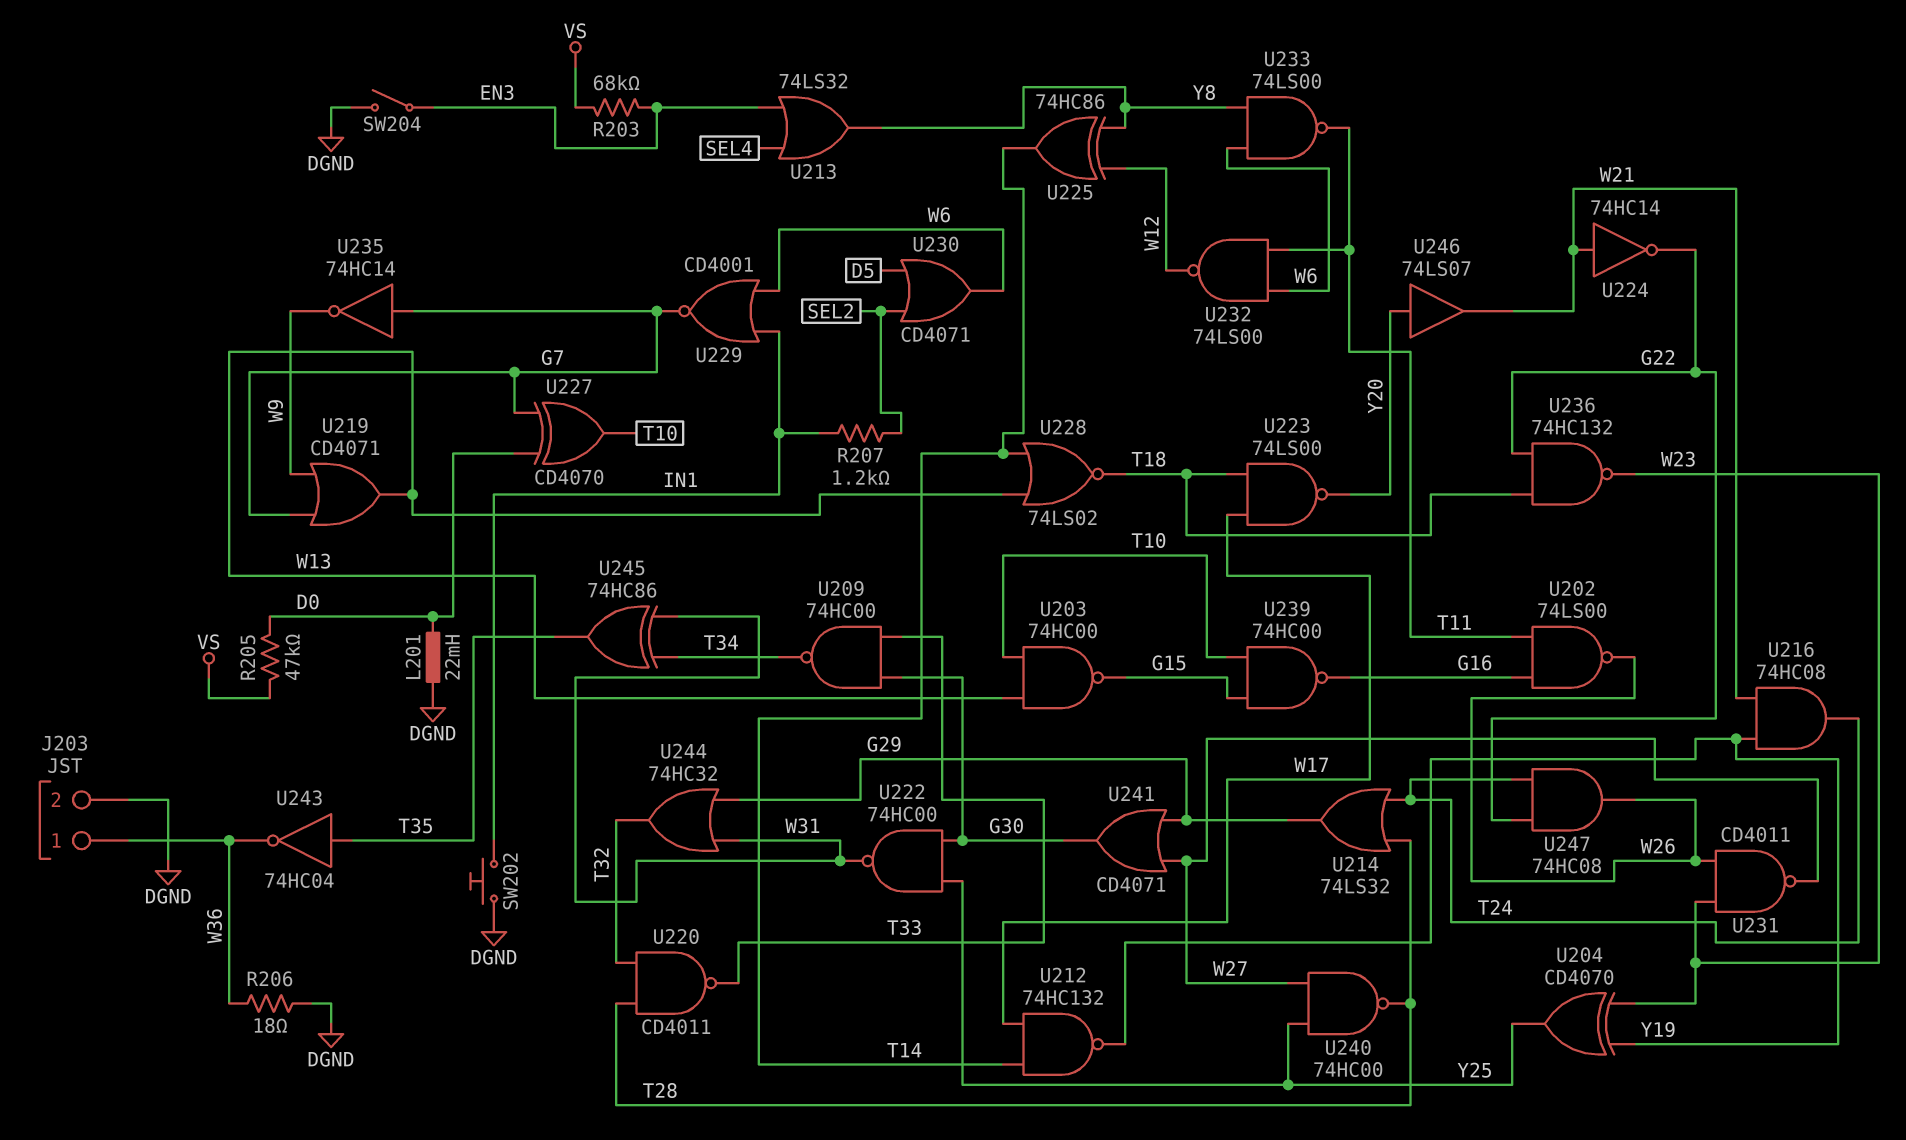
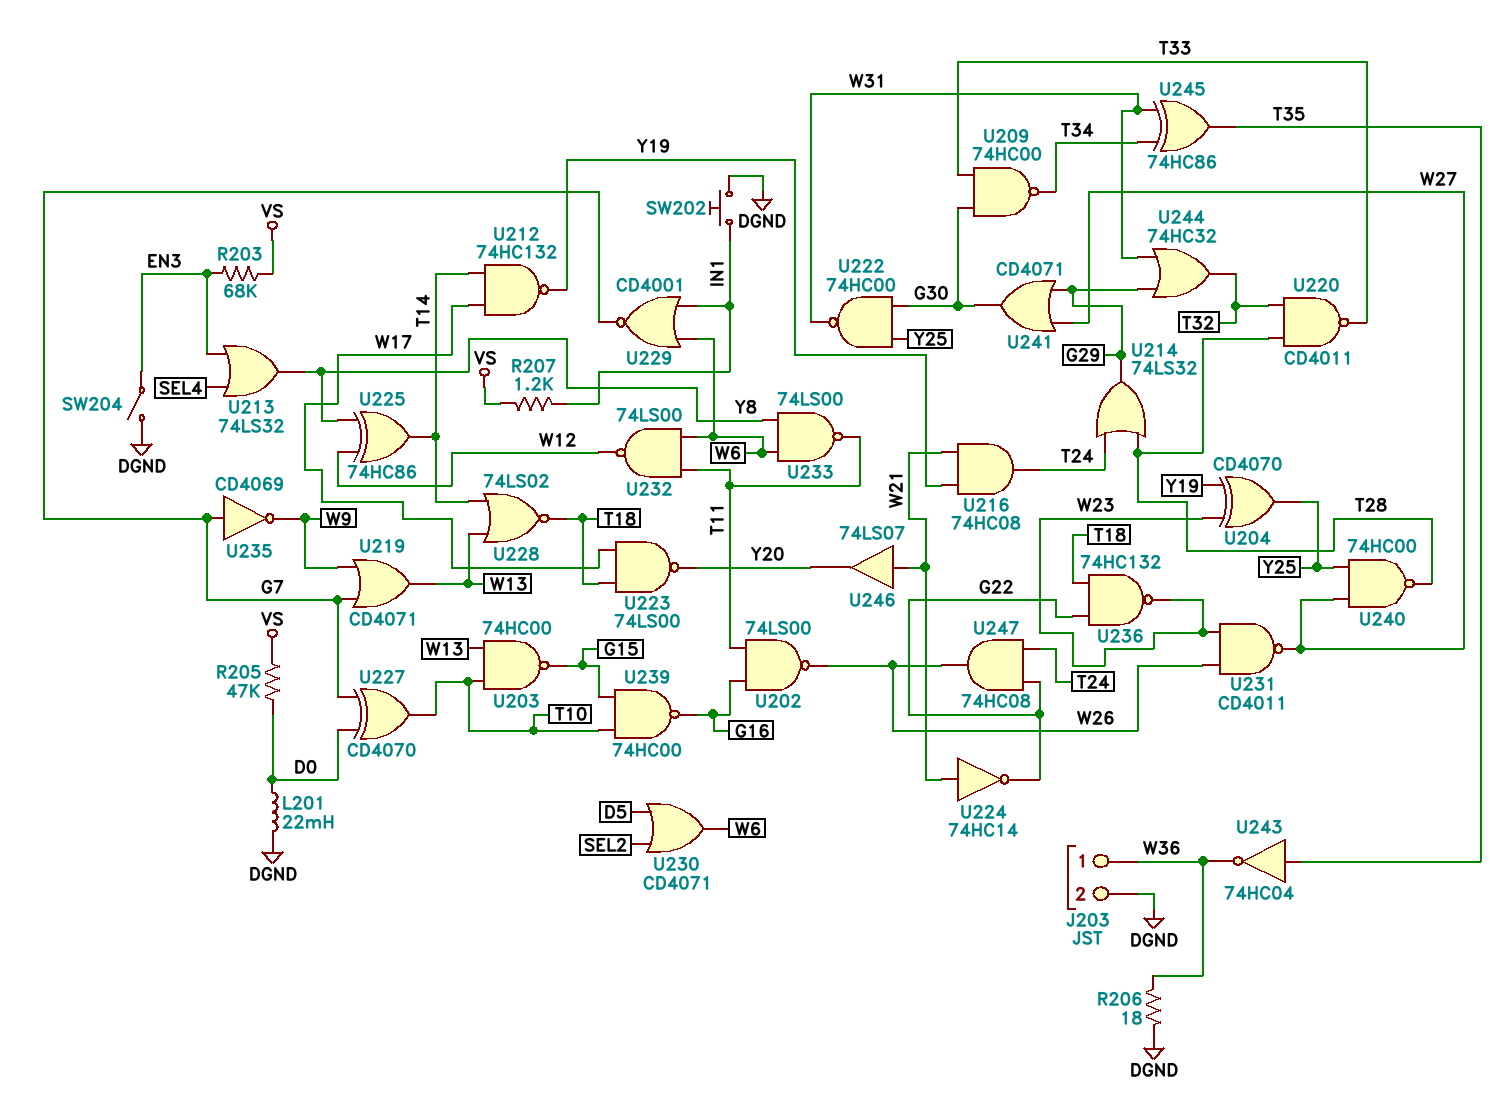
R207: 1.2k (IN1, SEL2) -> 1.2k (IN1, VS)
U235: NOT 74HC14 (in G7, out W9) -> NOT CD4069 (in G7, out W9)
U246: buffer 74LS07 (in Y20, out W21) -> buffer 74LS07 (in W21, out Y20)

